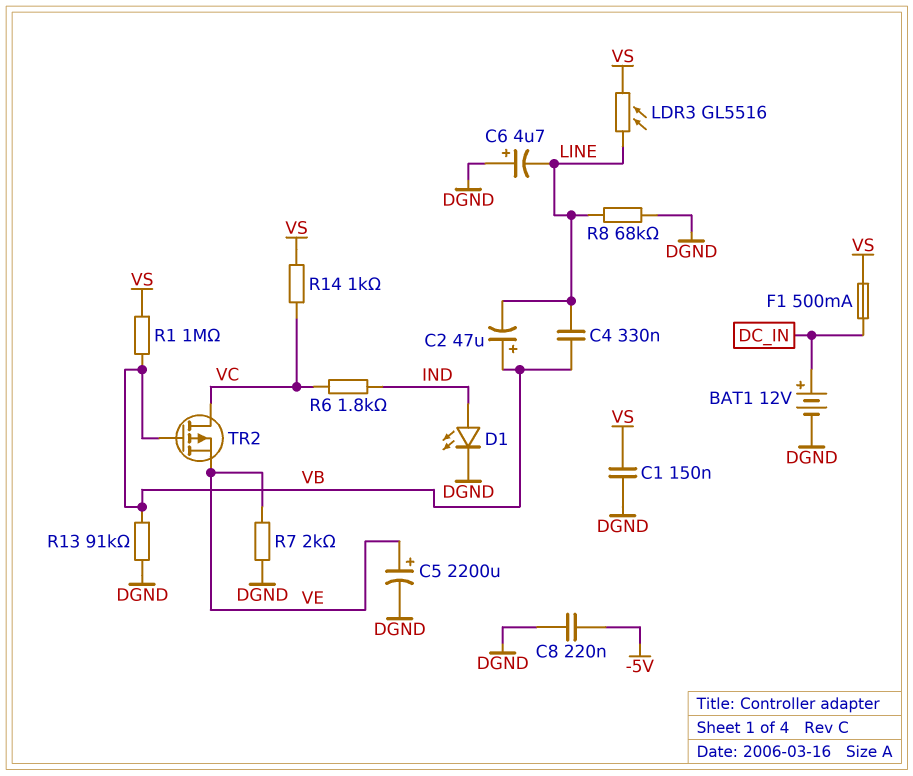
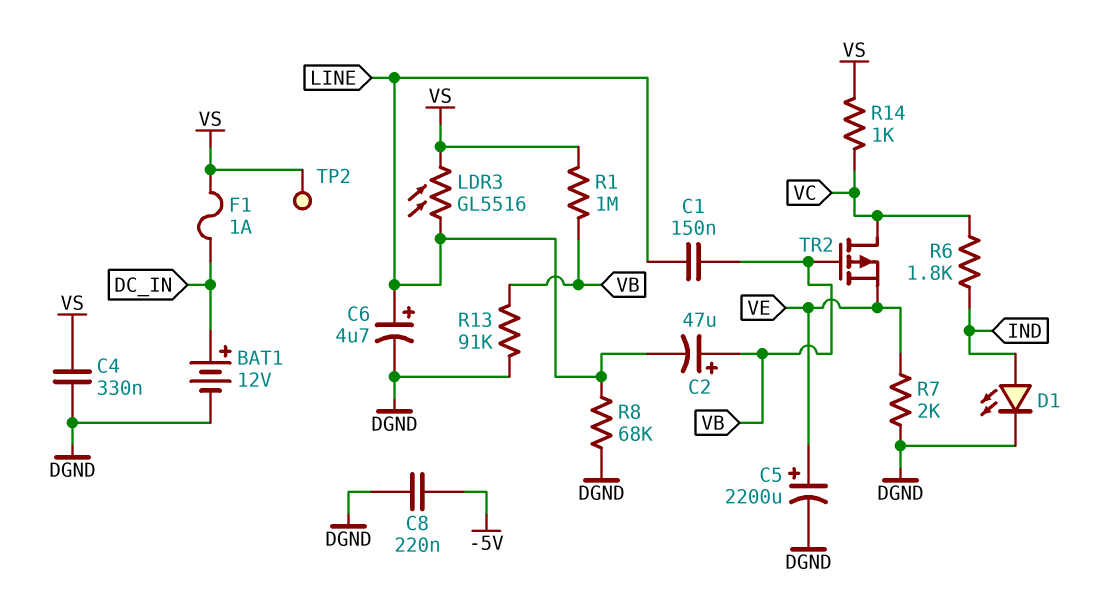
C1: 150nF (DGND, VS) -> 150nF (LINE, VB)
C4: 330nF (LINE, VB) -> 330nF (DGND, VS)
C6: 4.7uF (plus DGND, minus LINE) -> 4.7uF (plus LINE, minus DGND)
F1: 500mA (DC_IN, VS) -> 1A (DC_IN, VS)
TP2: none -> test point (VS)

